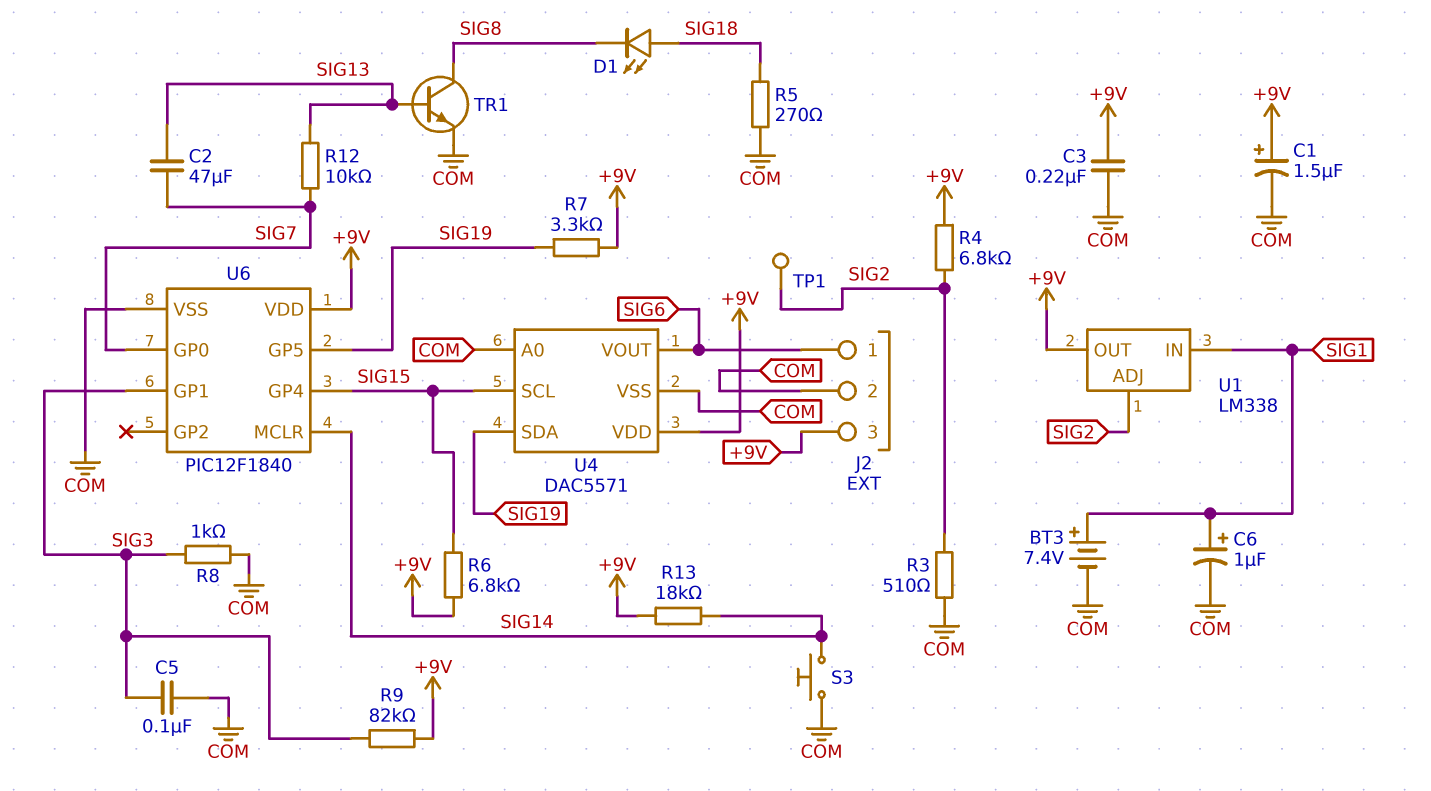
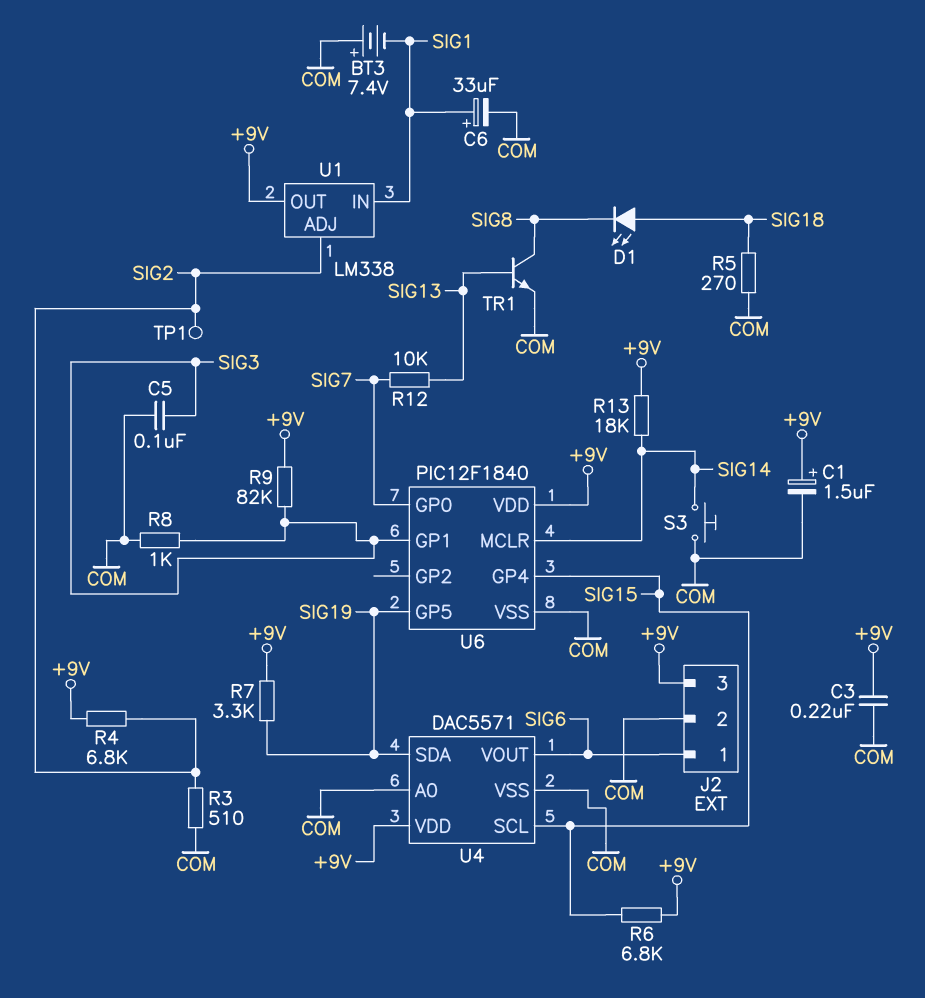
BT3: 7.4V (plus SIG1, minus COM) -> 7.4V (plus COM, minus SIG1)
C2: 47uF (SIG7, SIG13) -> none
C6: 1uF (plus SIG1, minus COM) -> 33uF (plus SIG1, minus COM)

